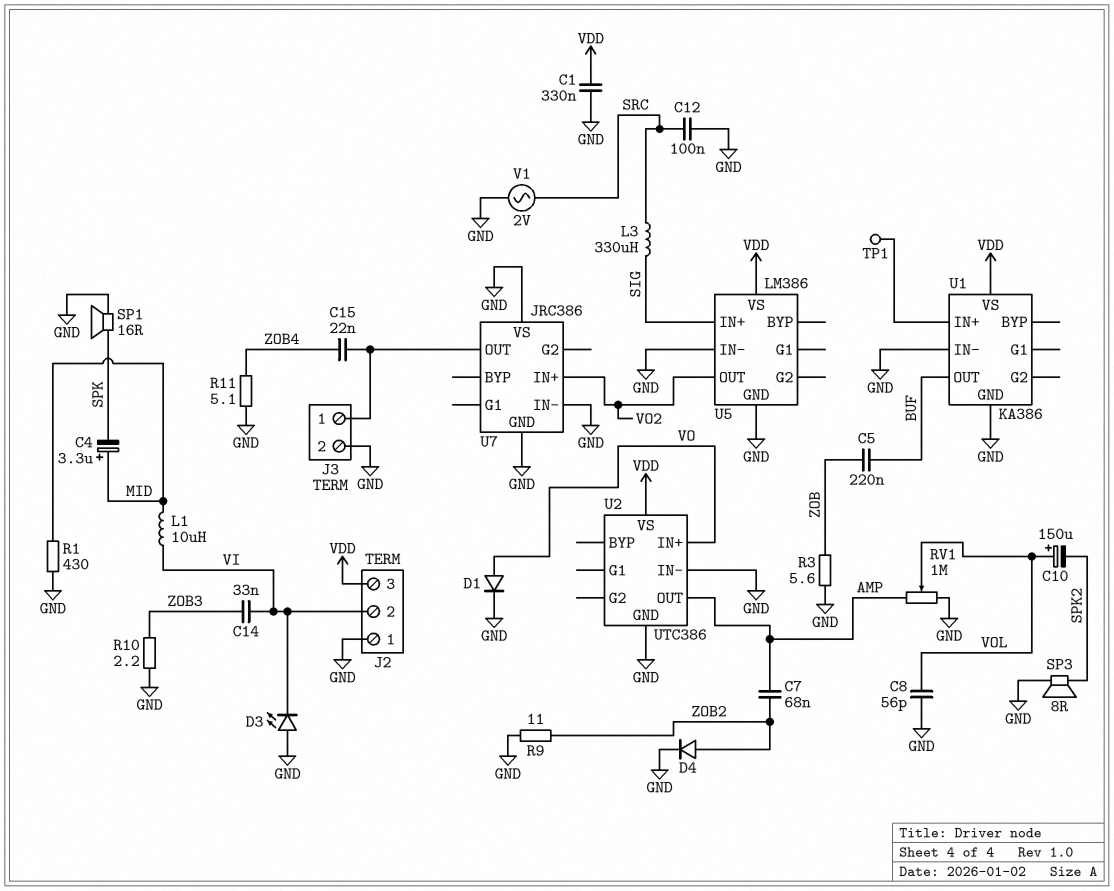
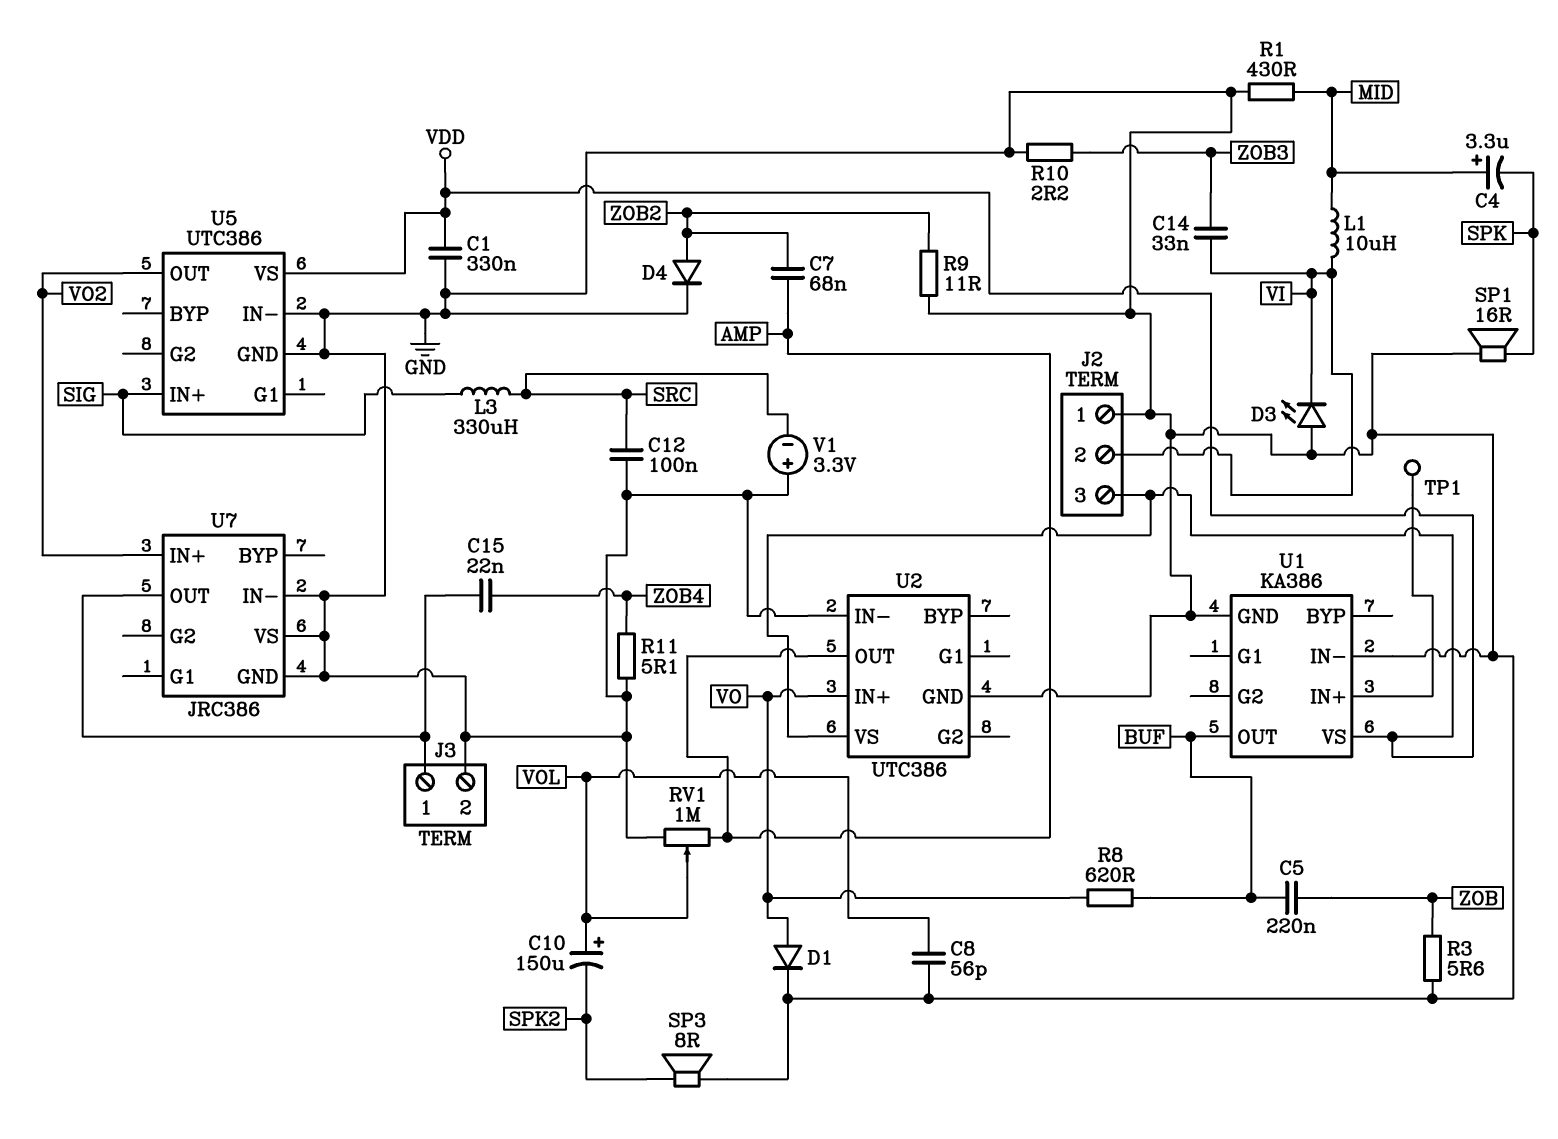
R8: none -> 620 (BUF, VO)
U5: LM386 -> UTC386
V1: AC 2V (GND, SRC) -> 3.3V (plus GND, minus SRC)

